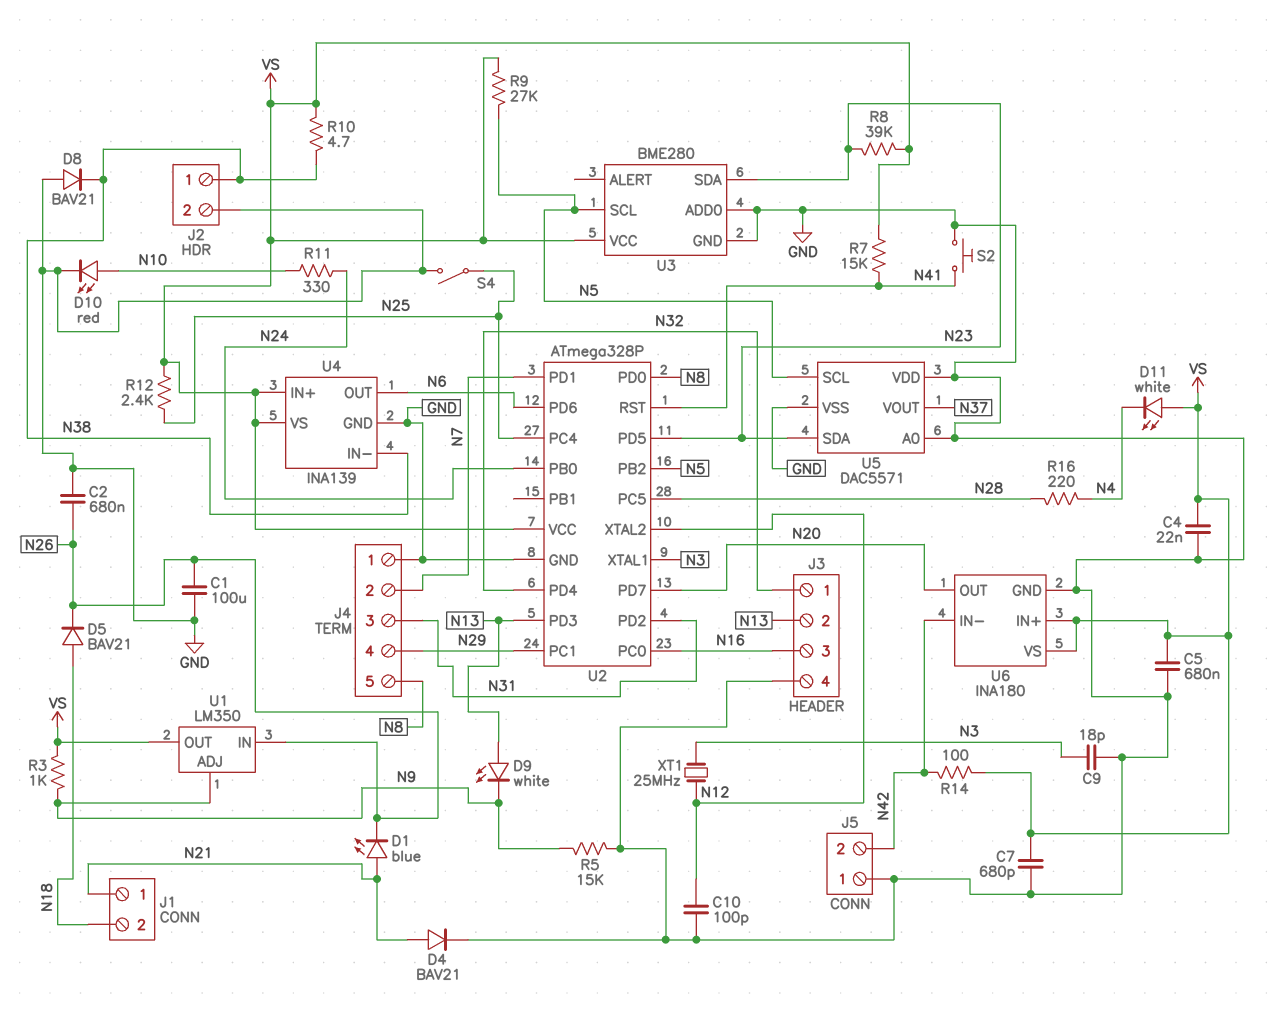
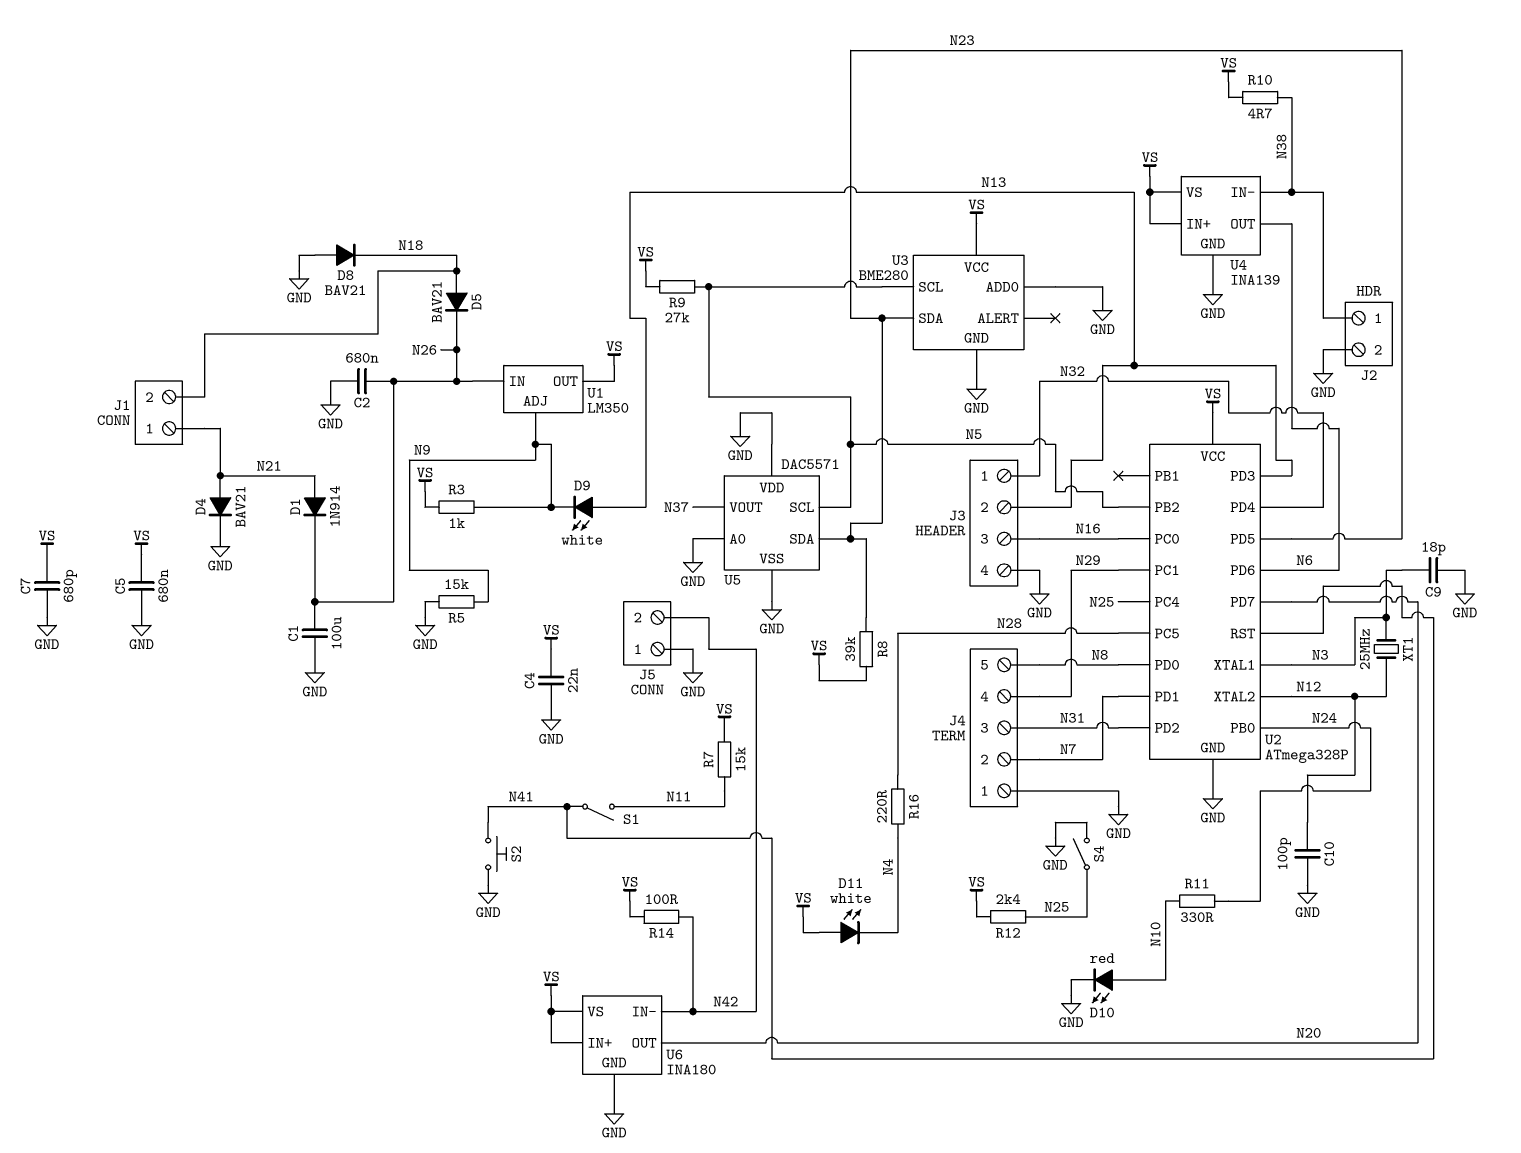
D1: LED blue (A N21, K N26) -> diode 1N914 (A N21, K N26)
D8: diode BAV21 (A GND, K N38) -> diode BAV21 (A GND, K N18)
R7: 15k (N41, VS) -> 15k (N11, VS)
S1: none -> switch (N11, N41)

